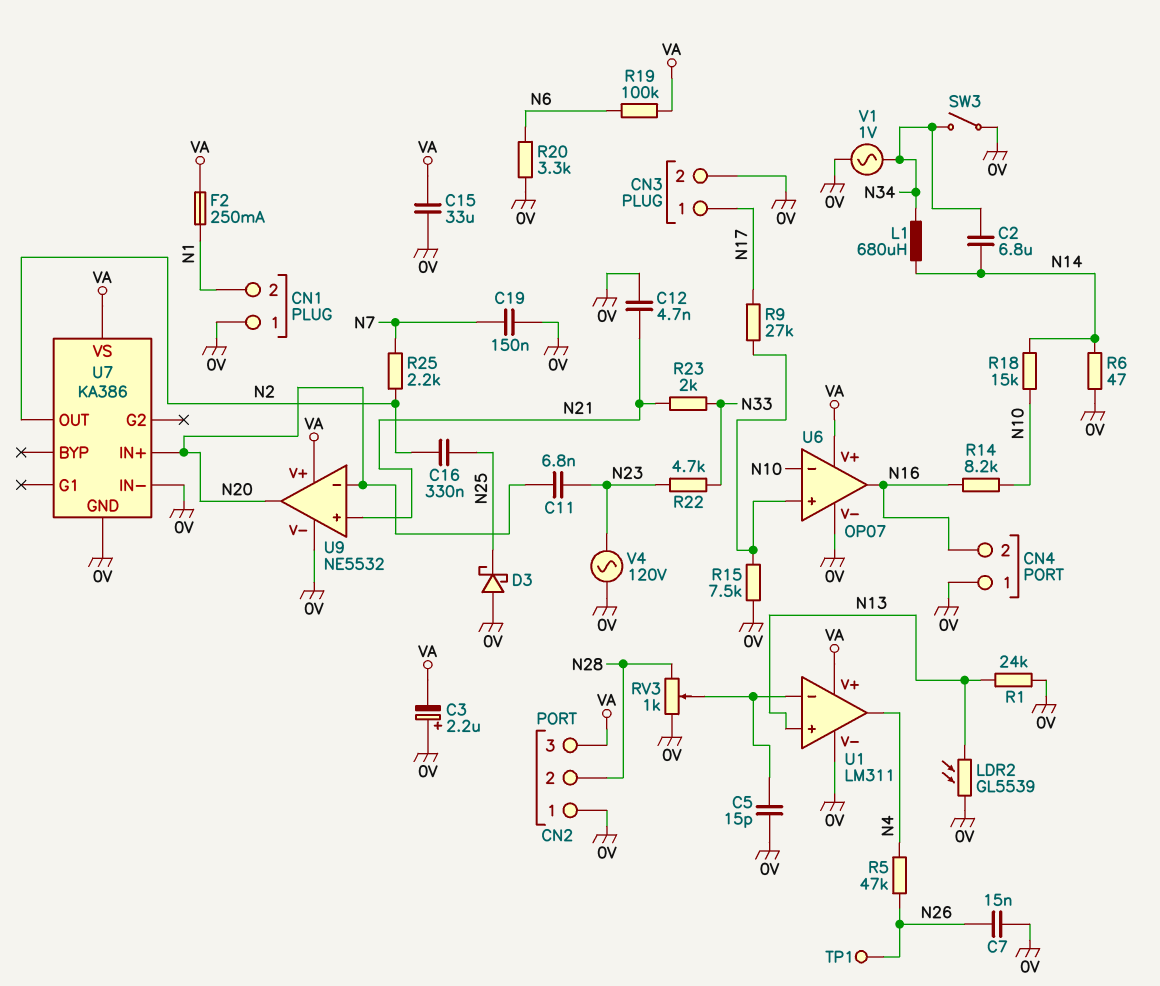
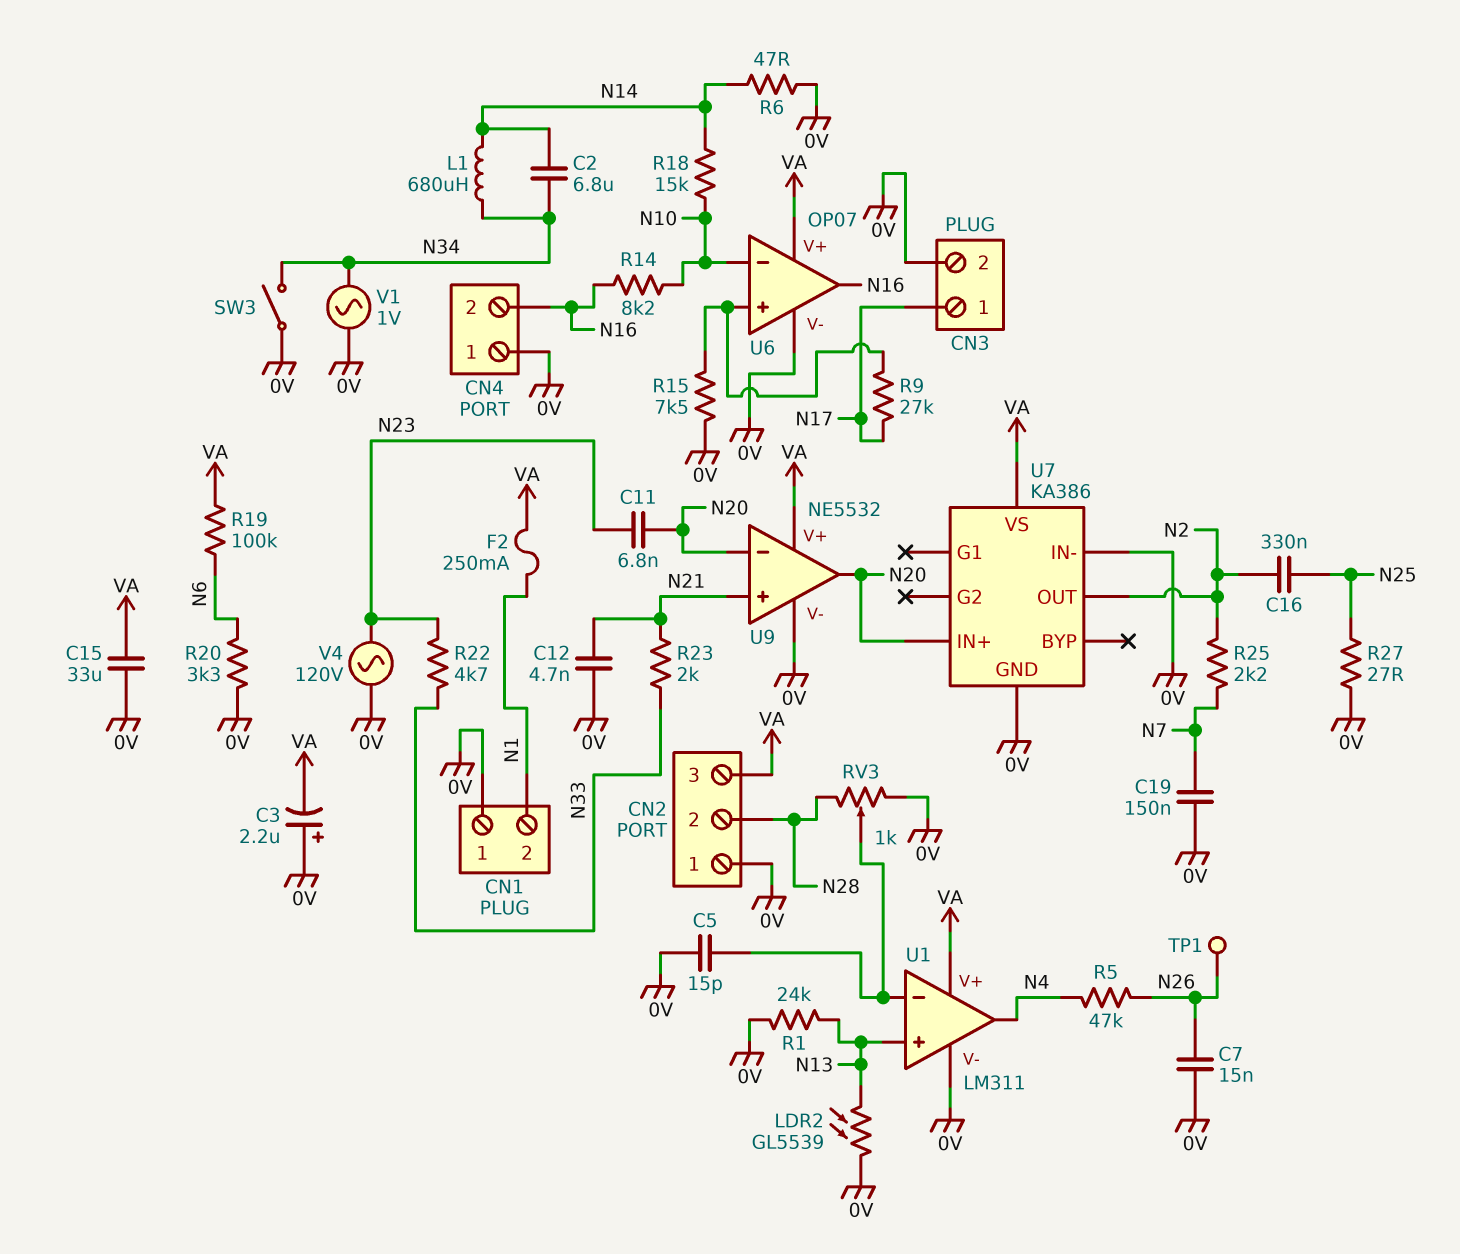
D3: schottky (A 0V, K N25) -> none
R27: none -> 27 (0V, N25)

